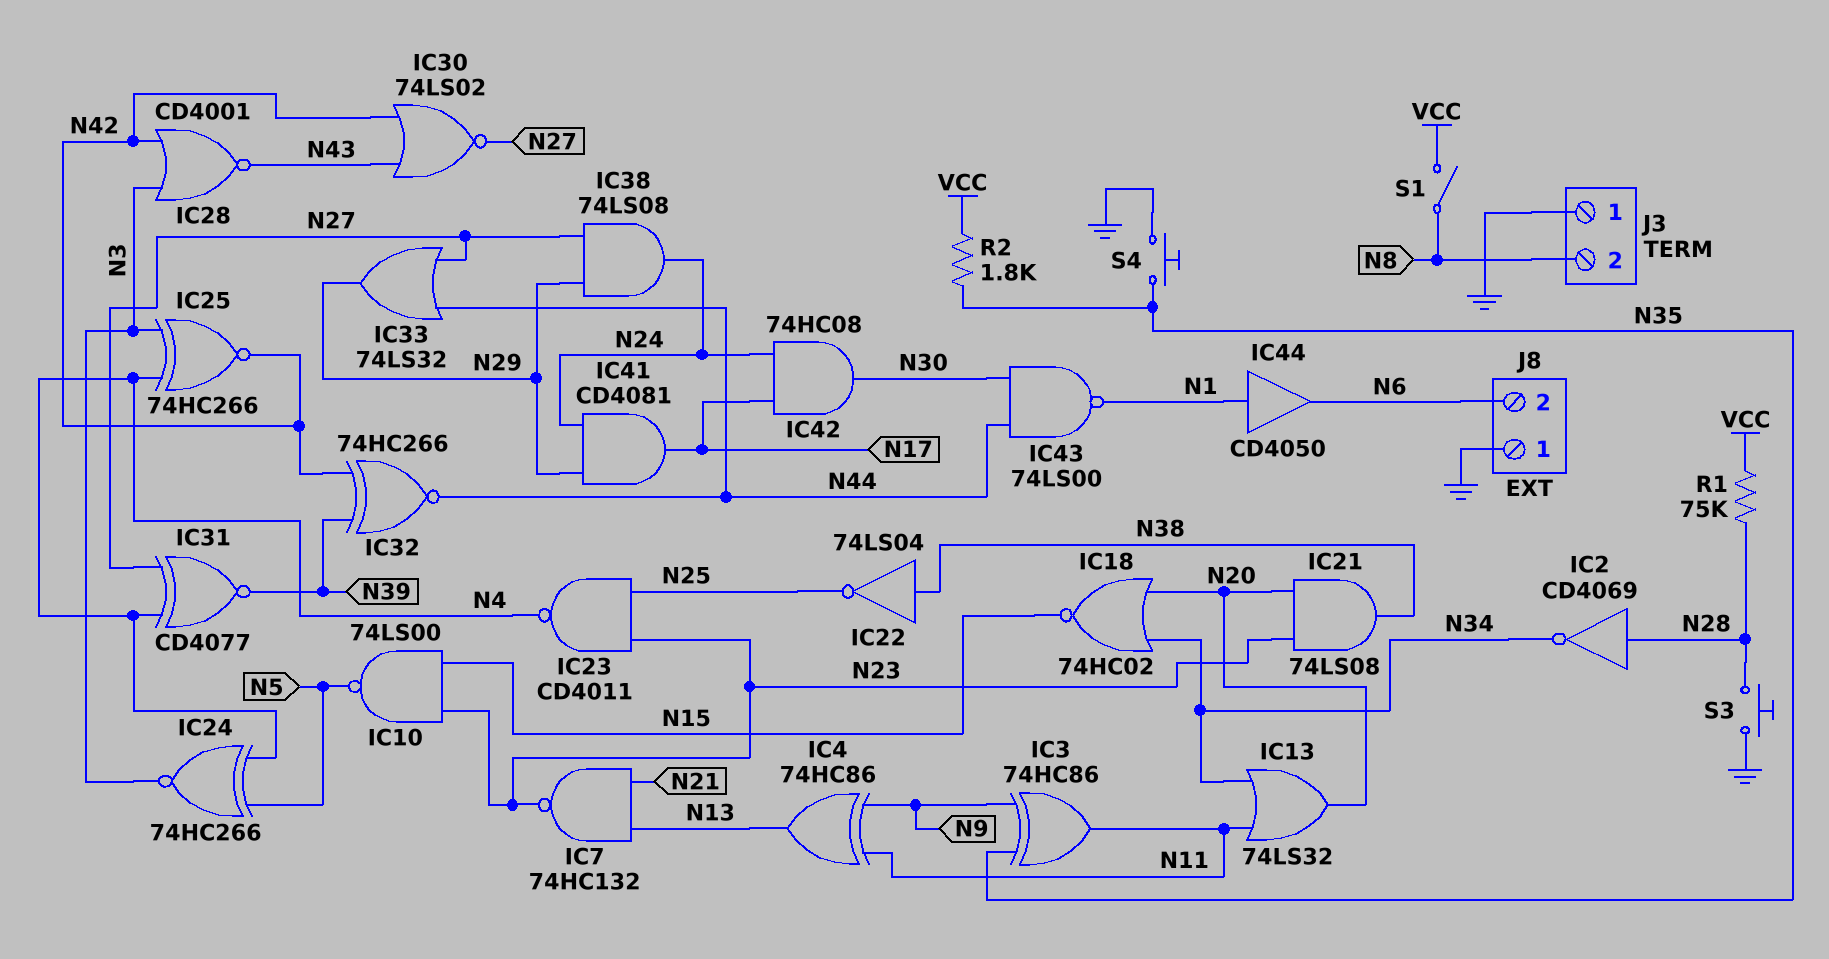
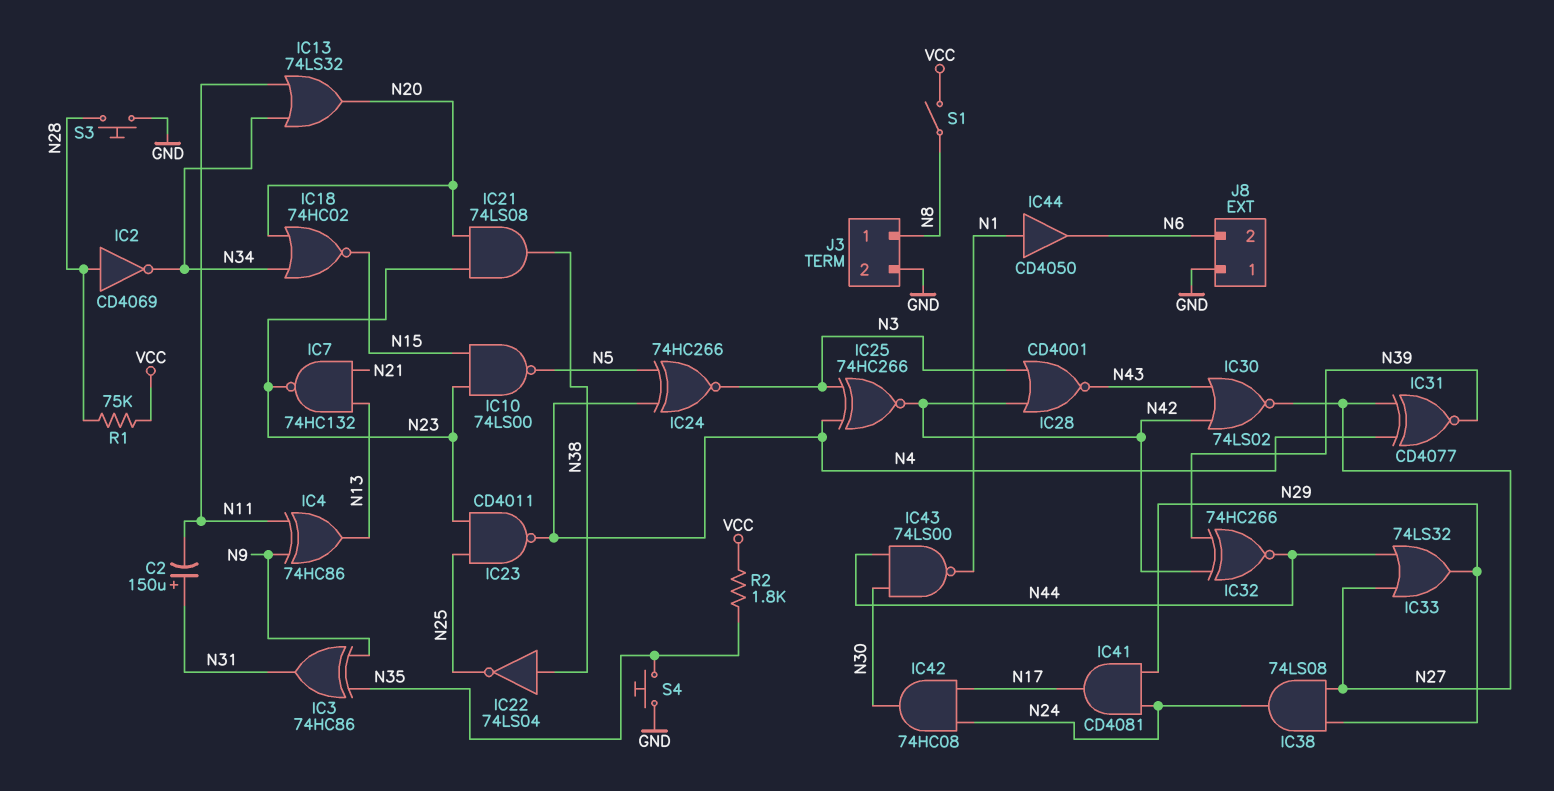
C2: none -> 150uF (plus N31, minus N11)
IC3: XOR 74HC86 (in N9, in N35, out N11) -> XOR 74HC86 (in N9, in N35, out N31)
J3 pin 1: GND -> N8
J3 pin 2: N8 -> GND

